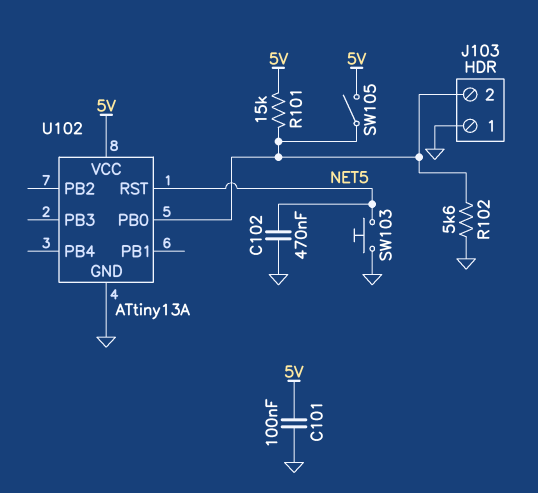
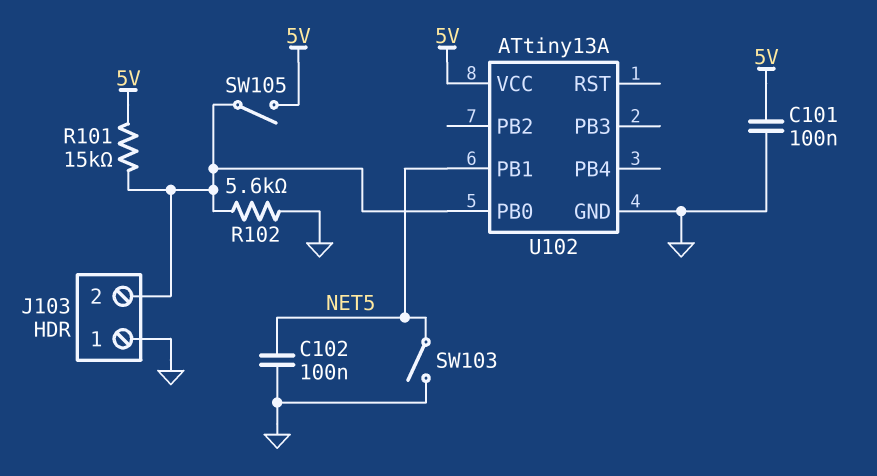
C102: 470nF (GND, NET5) -> 100nF (GND, NET5)
SW103: button (GND, NET5) -> switch (GND, NET5)
U102 pin PB1: none -> NET5
U102 pin RST: NET5 -> none

